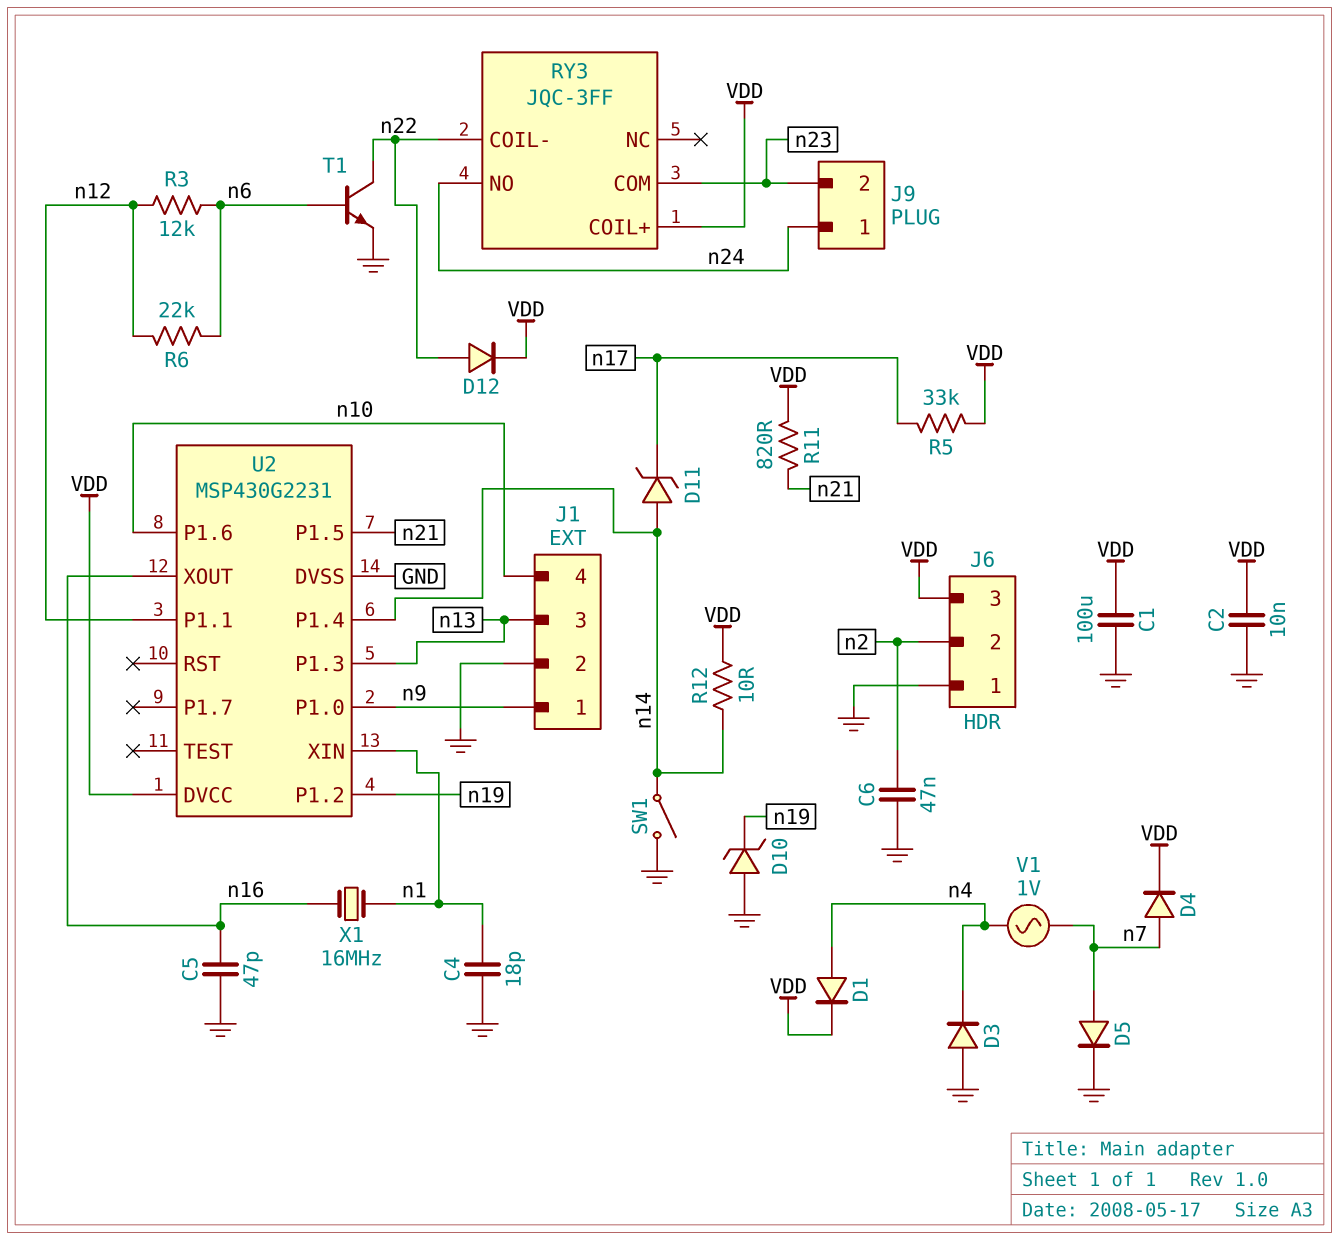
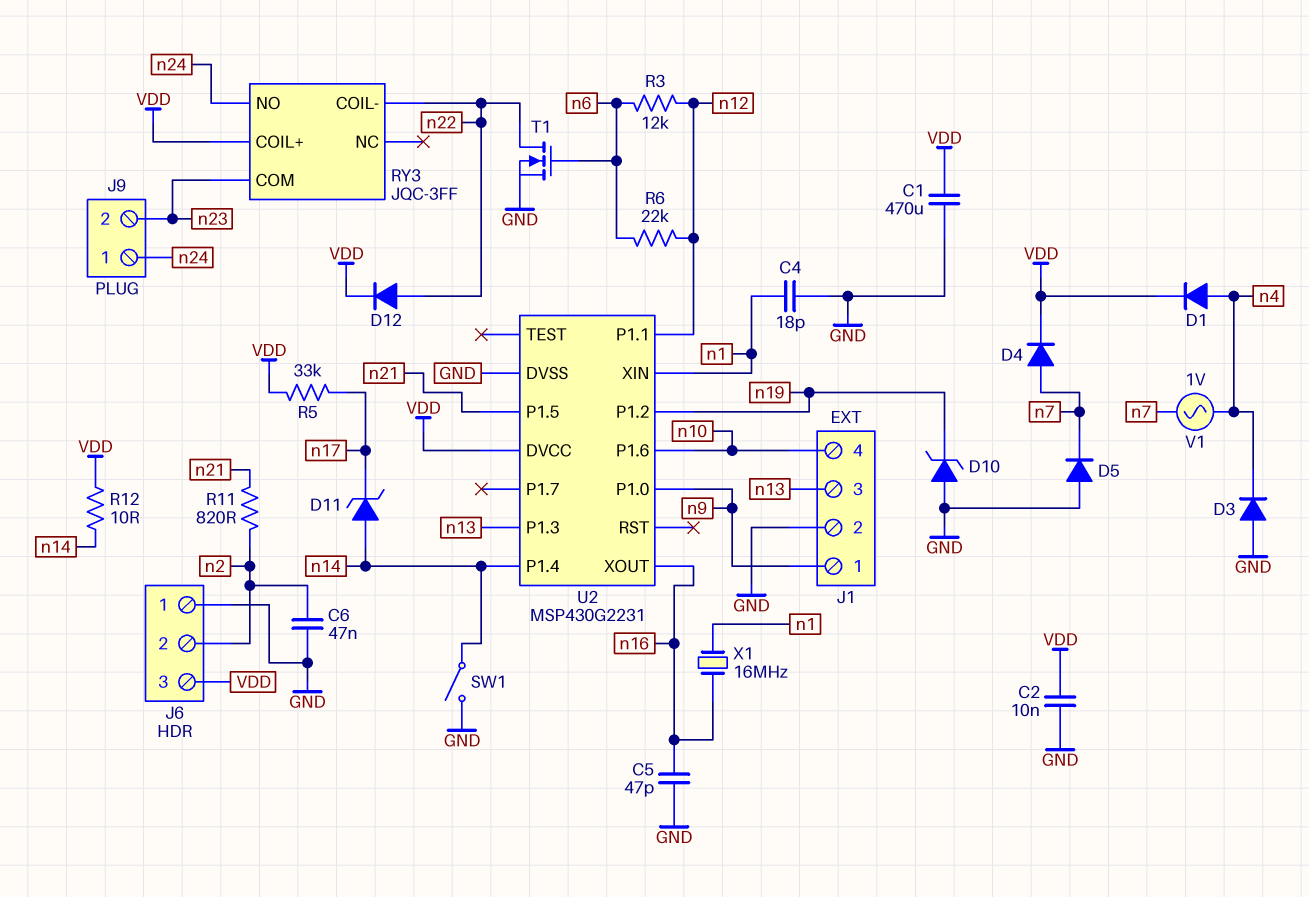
C1: 100uF (GND, VDD) -> 470uF (GND, VDD)
D5: diode (A n7, K GND) -> diode (A GND, K n7)
R11: 820 (VDD, n21) -> 820 (n2, n21)
T1: NPN (B n6, C n22, E GND) -> NMOS (G n6, D n22, S GND)

